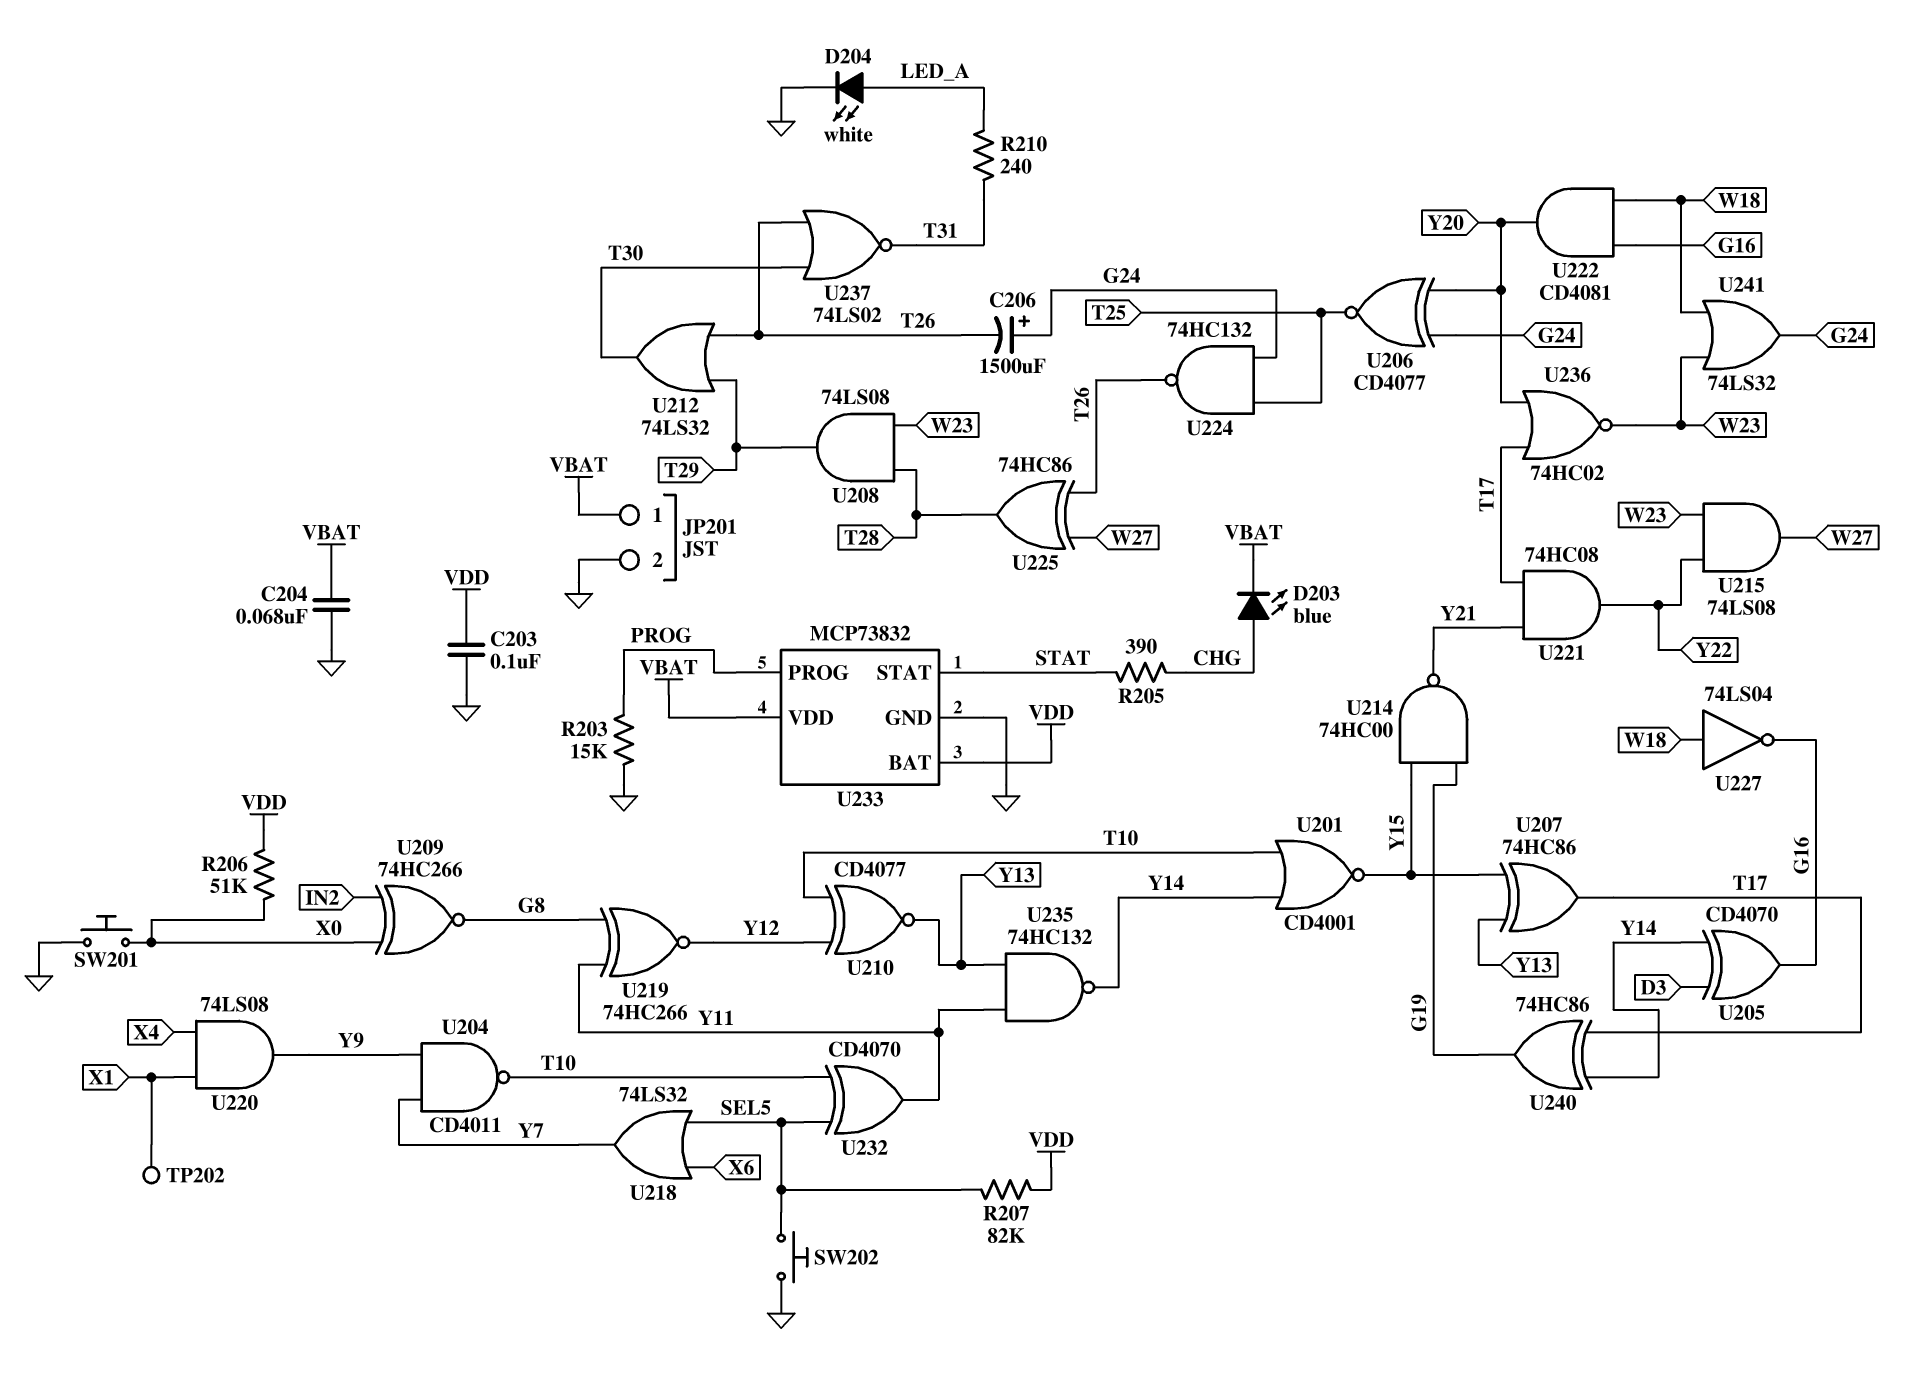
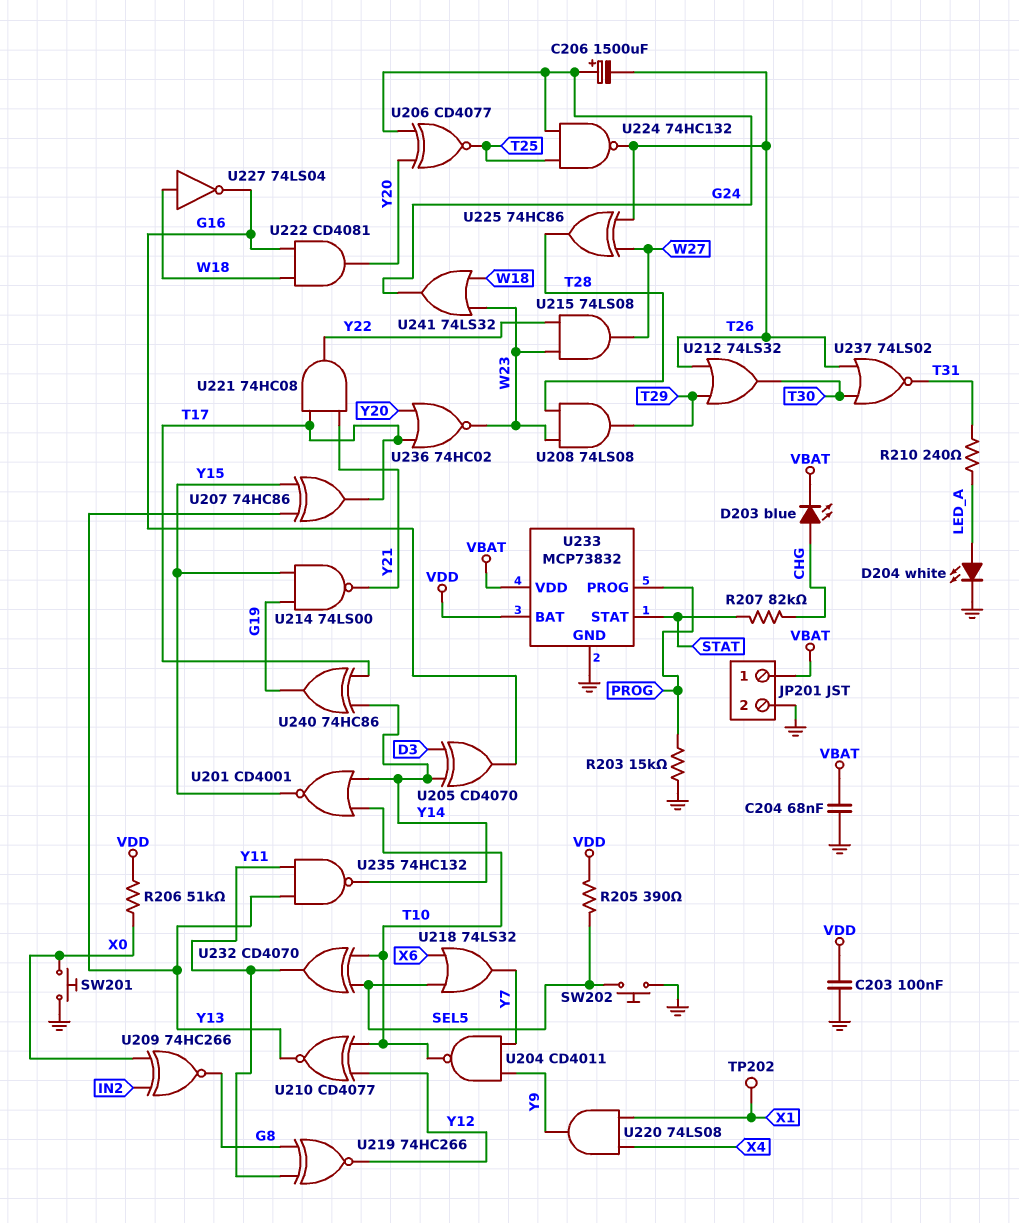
R205: 390 (CHG, STAT) -> 390 (SEL5, VDD)
R207: 82k (SEL5, VDD) -> 82k (CHG, STAT)
U214: NAND 74HC00 (in G19, in Y15, out Y21) -> NAND 74LS00 (in G19, in Y15, out Y21)

